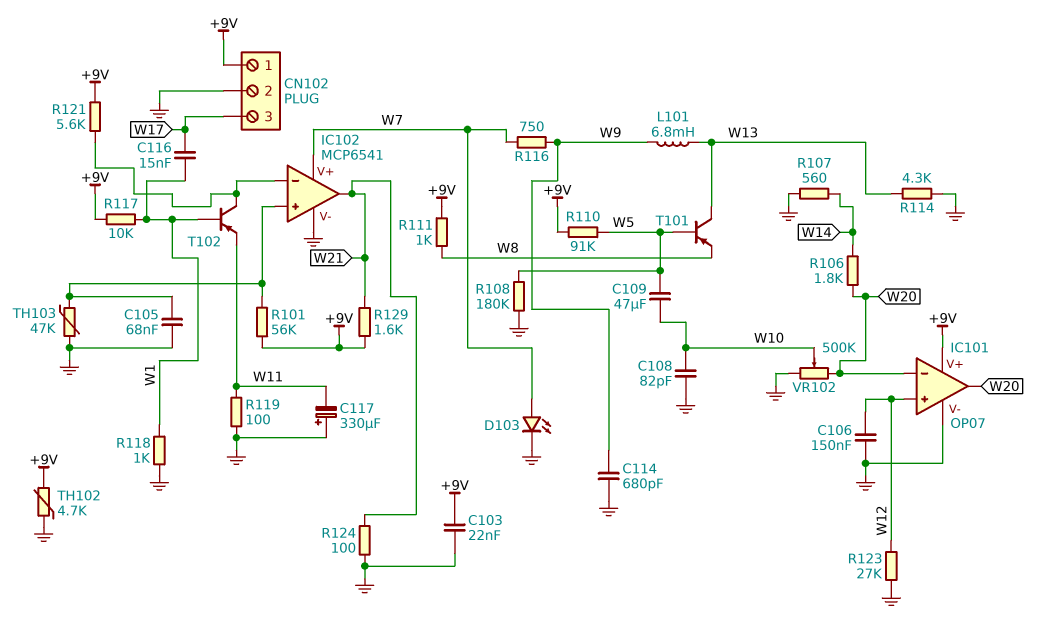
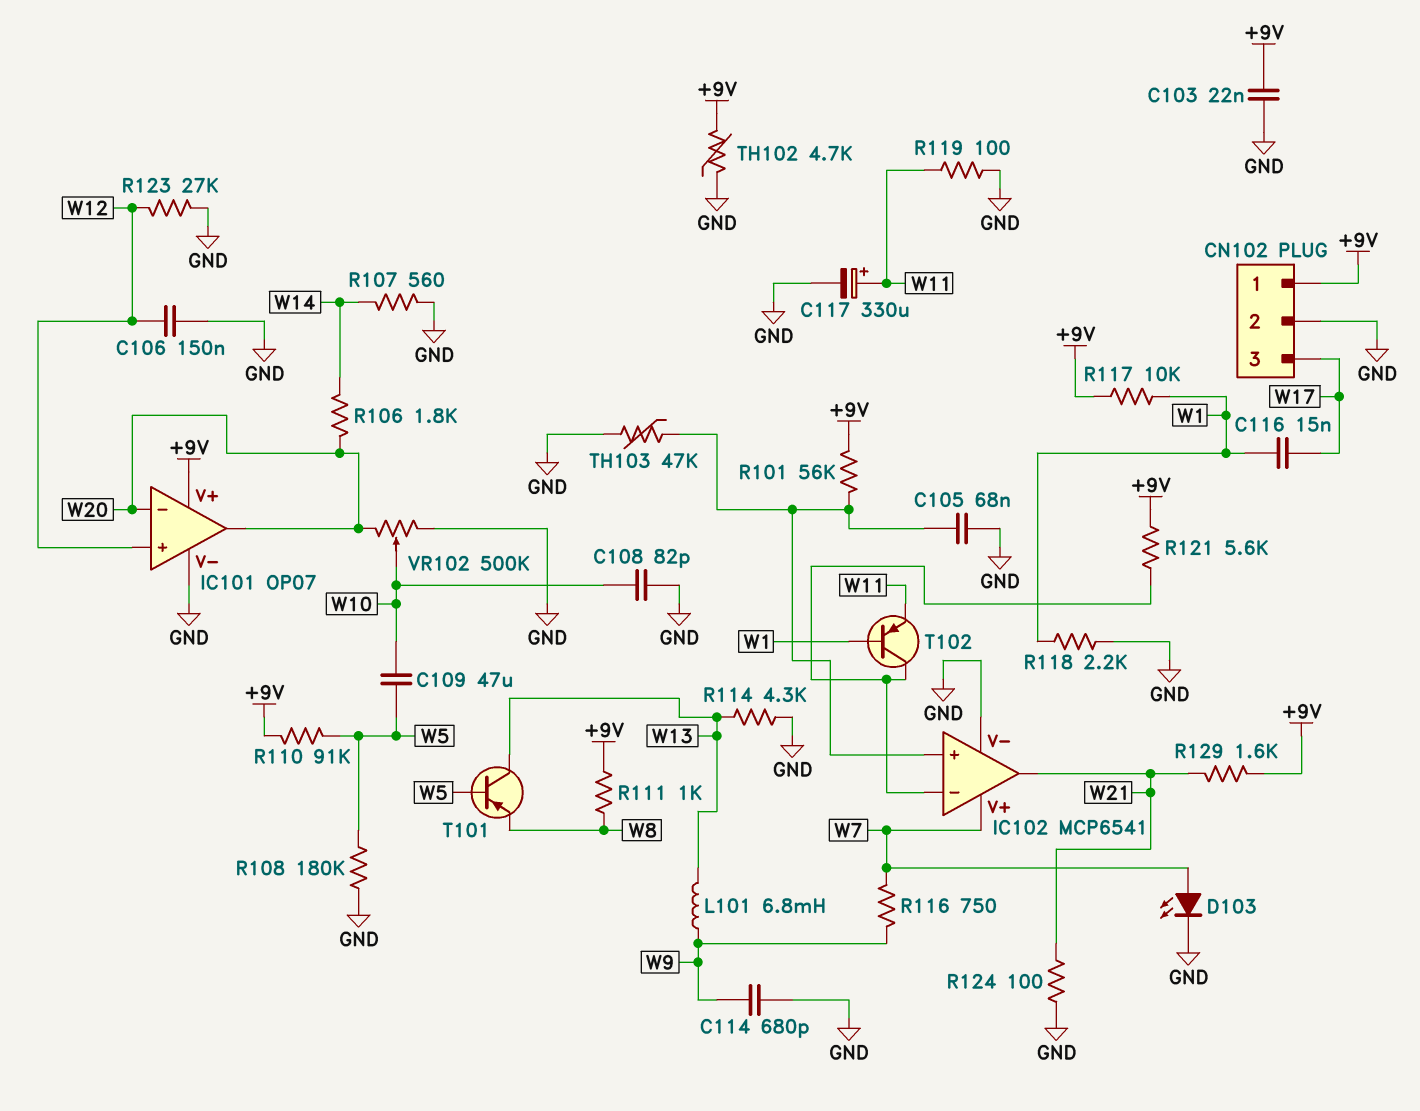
C117: 330uF (plus GND, minus W11) -> 330uF (plus W11, minus GND)
R118: 1k (GND, W1) -> 2.2k (GND, W1)

